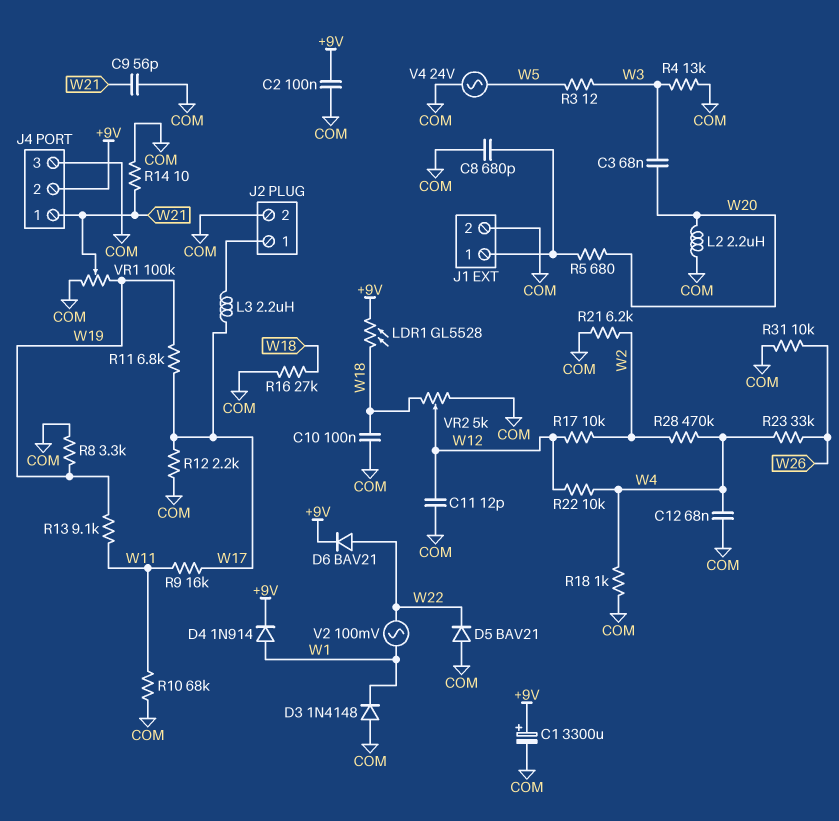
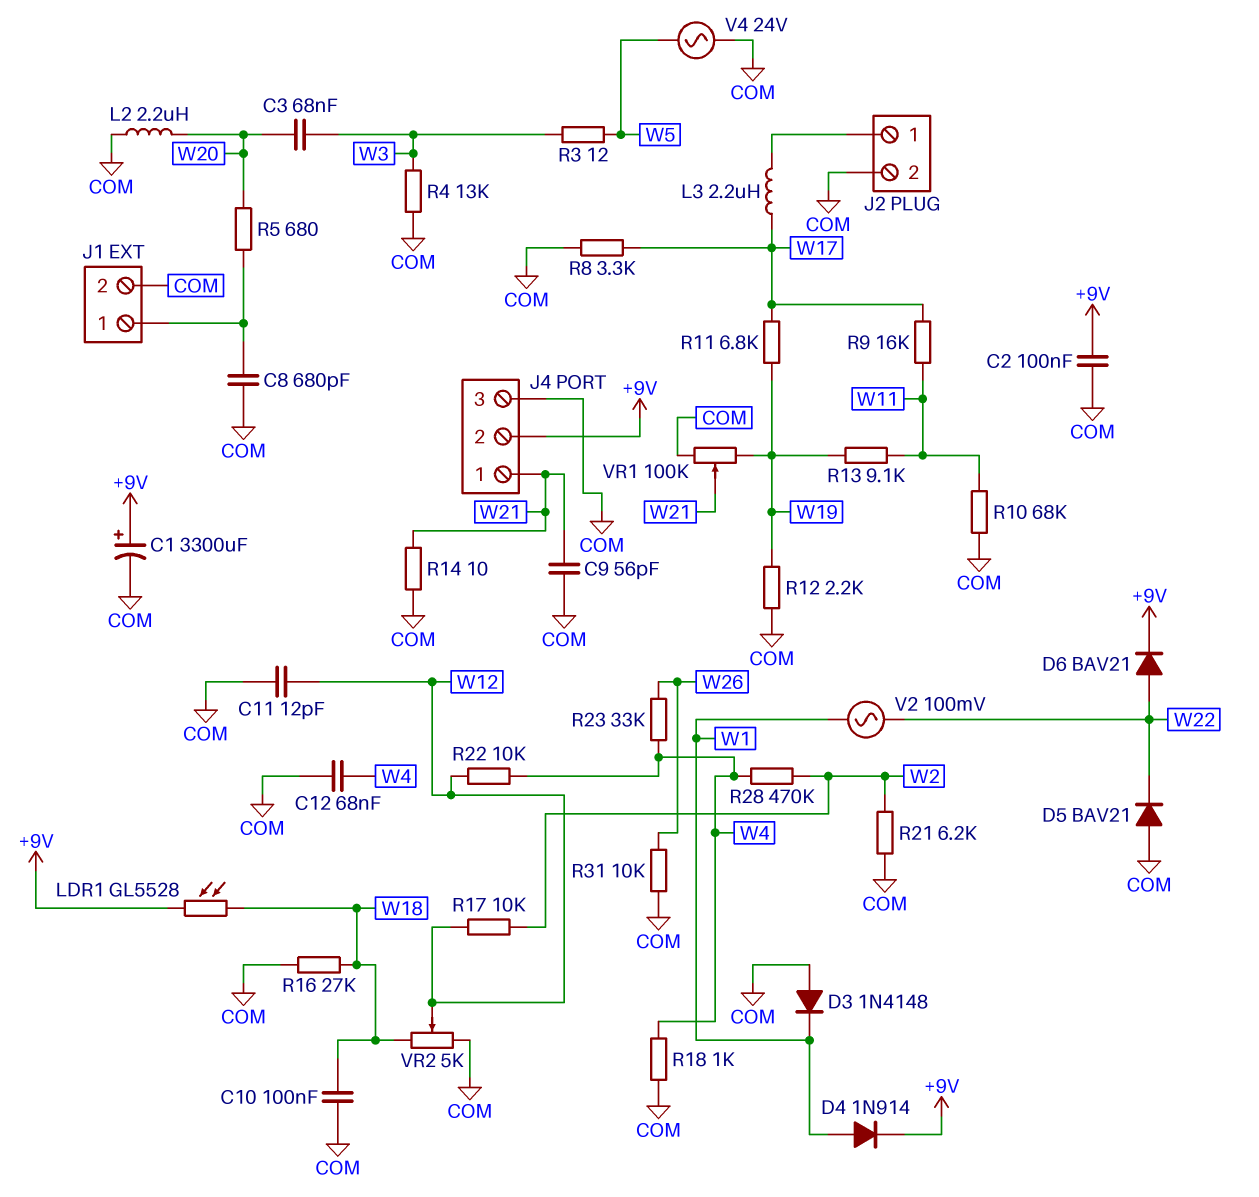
R8: 3.3k (COM, W19) -> 3.3k (COM, W17)
R12: 2.2k (COM, W17) -> 2.2k (COM, W19)

